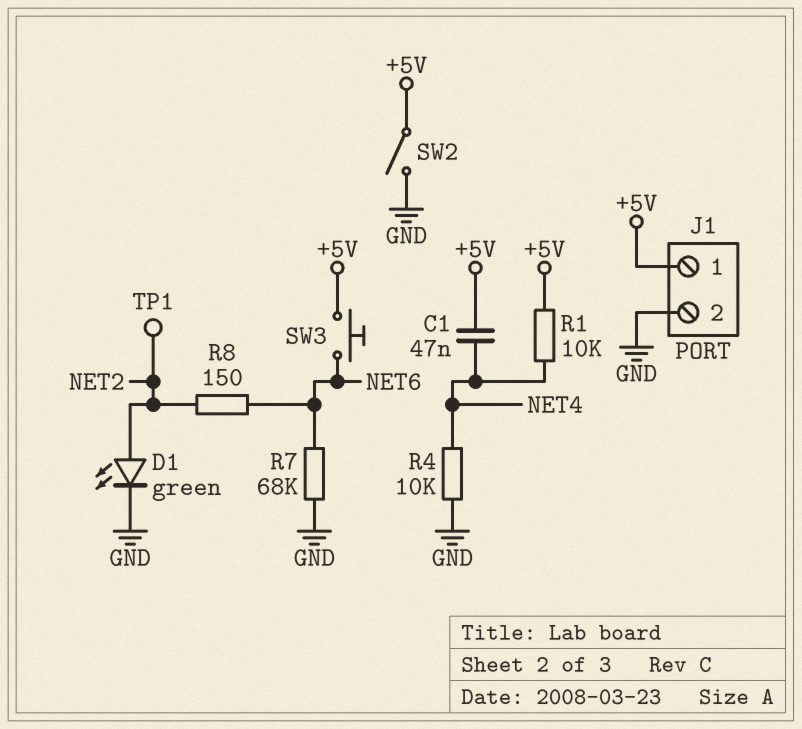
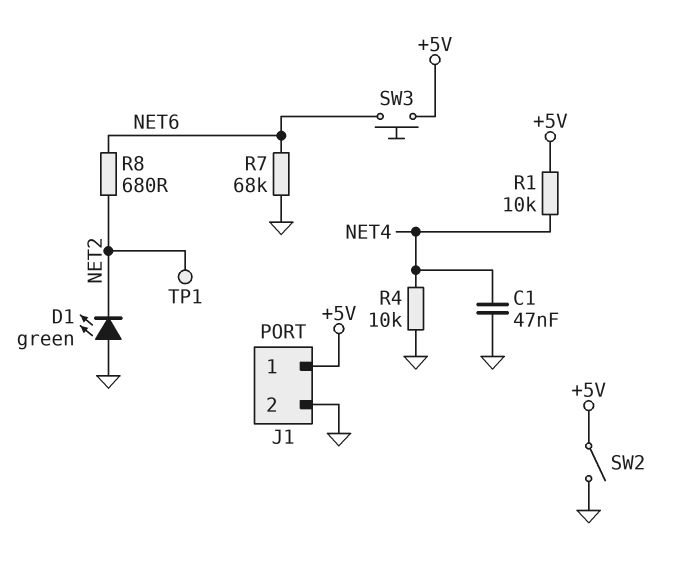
C1: 47nF (+5V, NET4) -> 47nF (GND, NET4)
D1: LED green (A NET2, K GND) -> LED green (A GND, K NET2)
R8: 150 (NET2, NET6) -> 680 (NET2, NET6)

